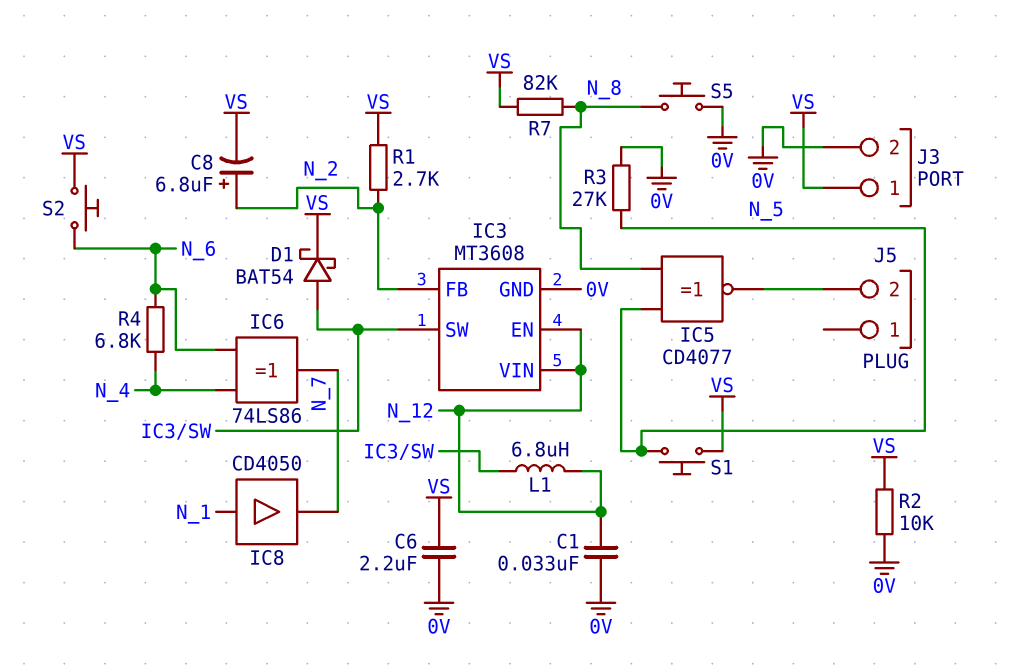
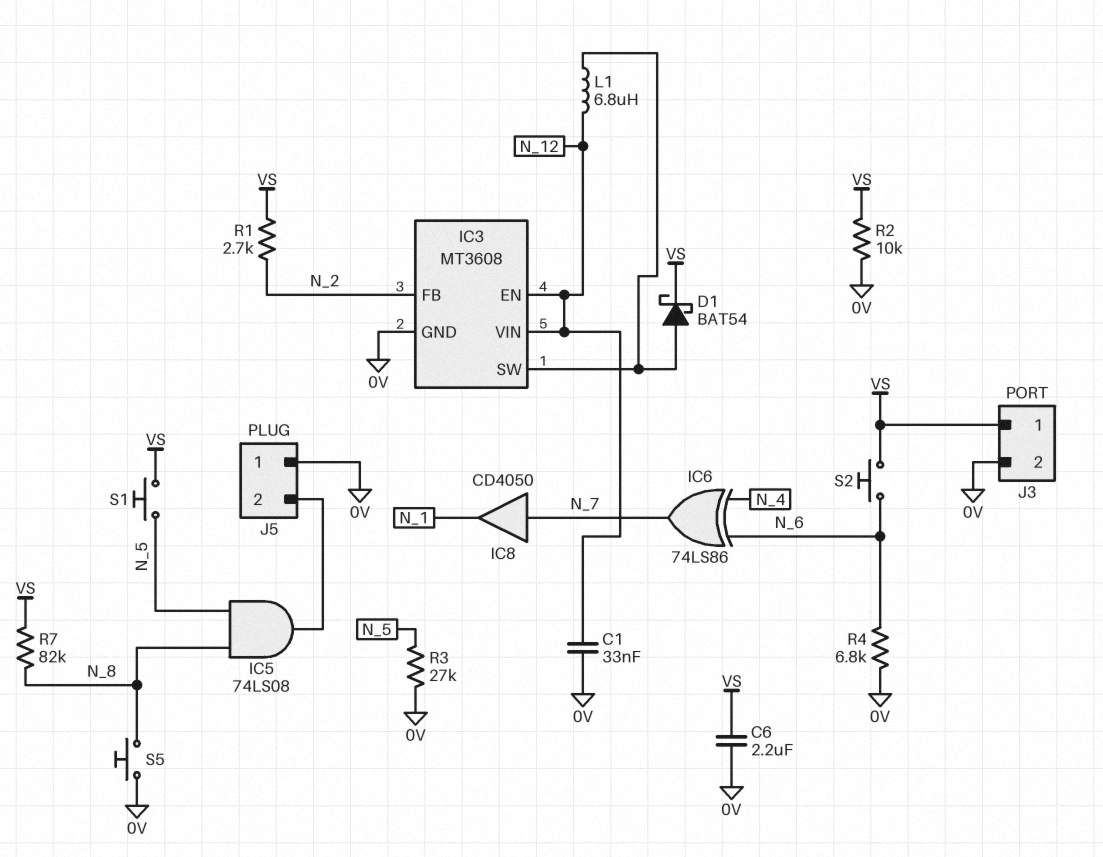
C8: 6.8uF (plus N_2, minus VS) -> none
IC5: XNOR CD4077 (in N_5, in N_8, out J5/2) -> AND 74LS08 (in N_5, in N_8, out J5/2)
IC8: buffer CD4050 (in N_1, out N_7) -> buffer CD4050 (in N_7, out N_1)
J5 pin 1: none -> 0V
R4: 6.8k (N_4, N_6) -> 6.8k (0V, N_6)

